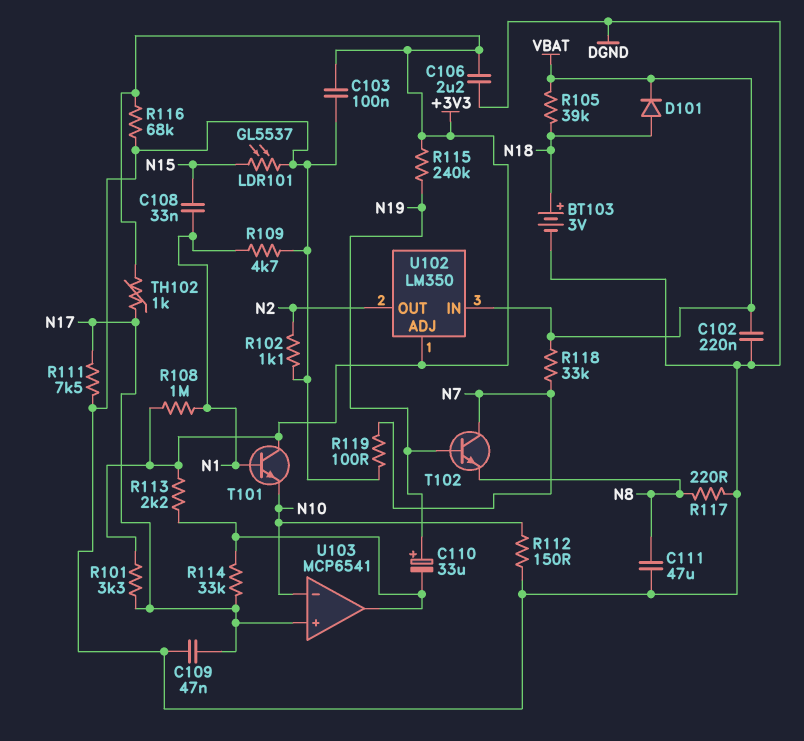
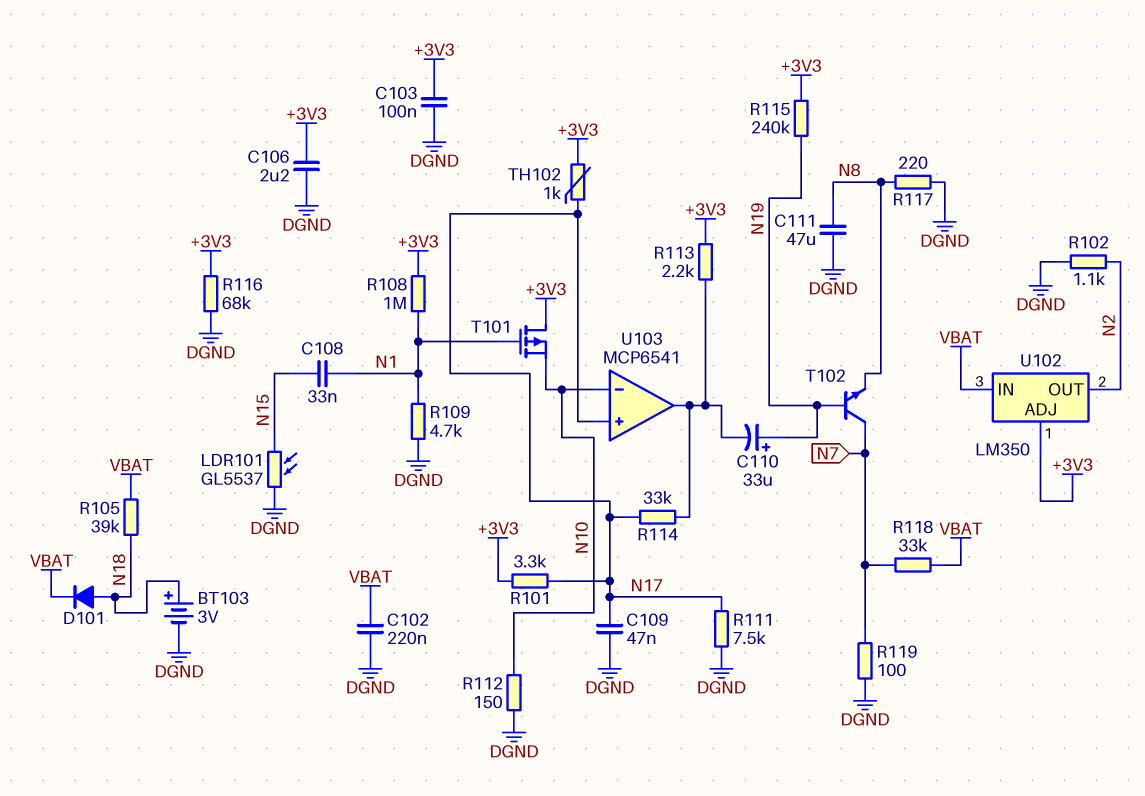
T101: NPN (B N1, C +3V3, E N10) -> PMOS (G N1, D +3V3, S N10)

